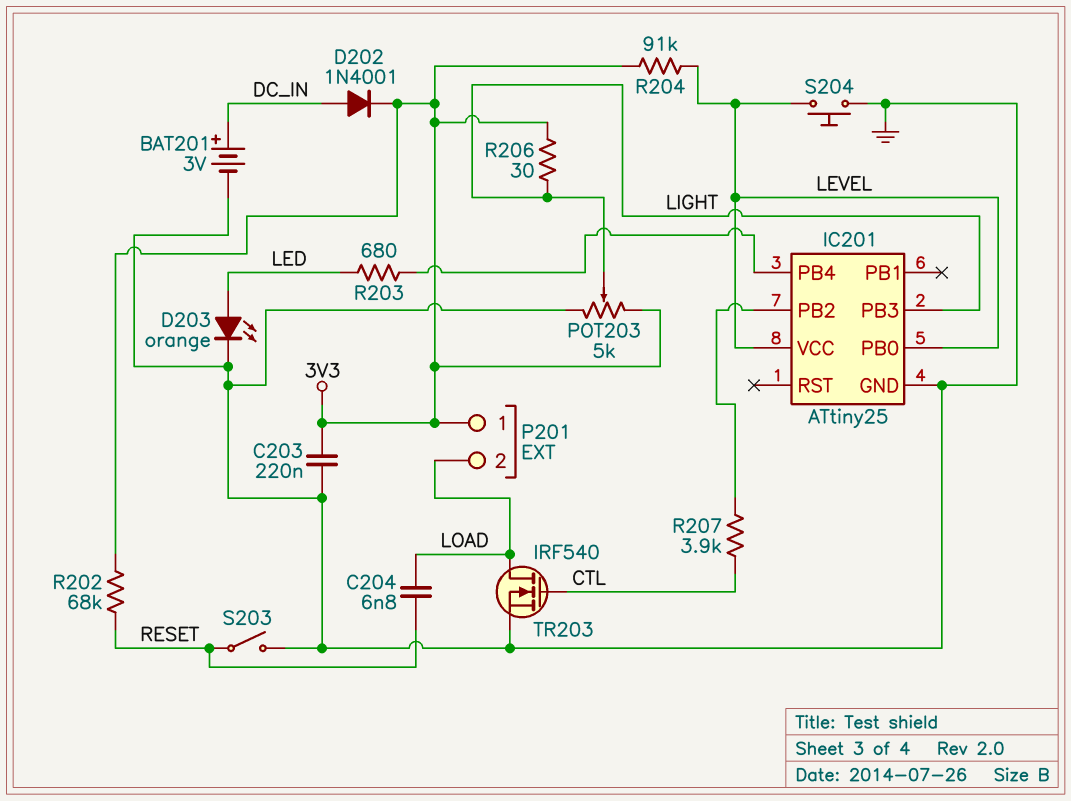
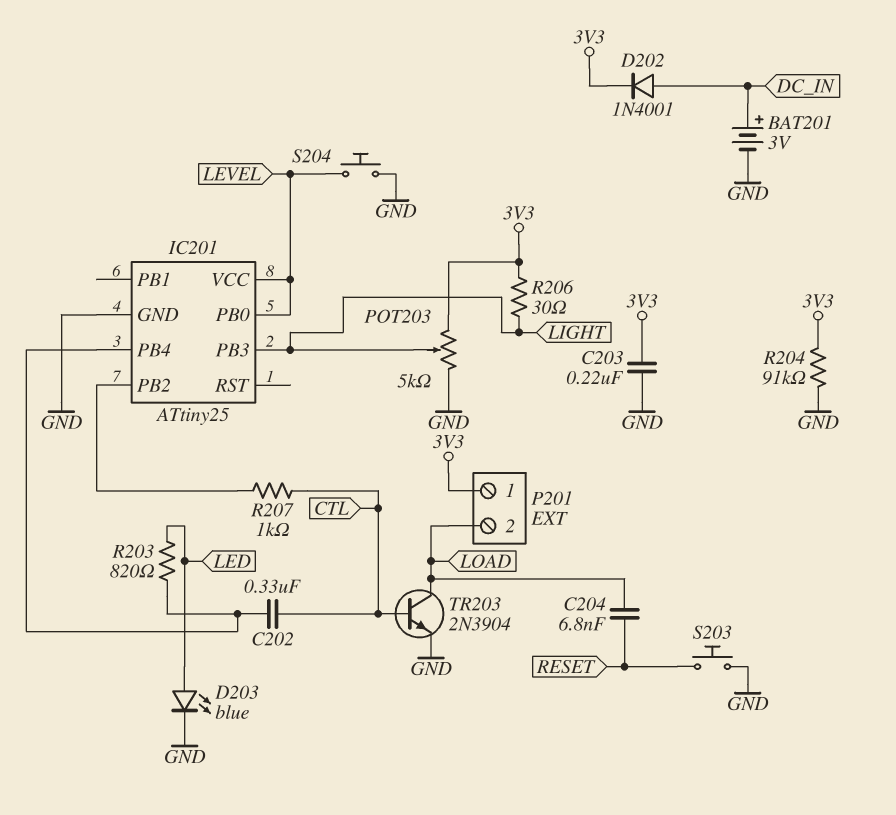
C202: none -> 330nF (CTL, IC201/PB4)
D203: LED orange (A LED, K GND) -> LED blue (A LED, K GND)
R202: 68k (3V3, RESET) -> none
R203: 680 (IC201/PB4, LED) -> 820 (IC201/PB4, LED)
R204: 91k (3V3, LEVEL) -> 91k (3V3, GND)
R207: 3.9k (CTL, IC201/PB2) -> 1k (CTL, IC201/PB2)
S203: switch (GND, RESET) -> button (GND, RESET)
TR203: NMOS IRF540 (G CTL, D LOAD, S GND) -> NPN 2N3904 (B CTL, C LOAD, E GND)

